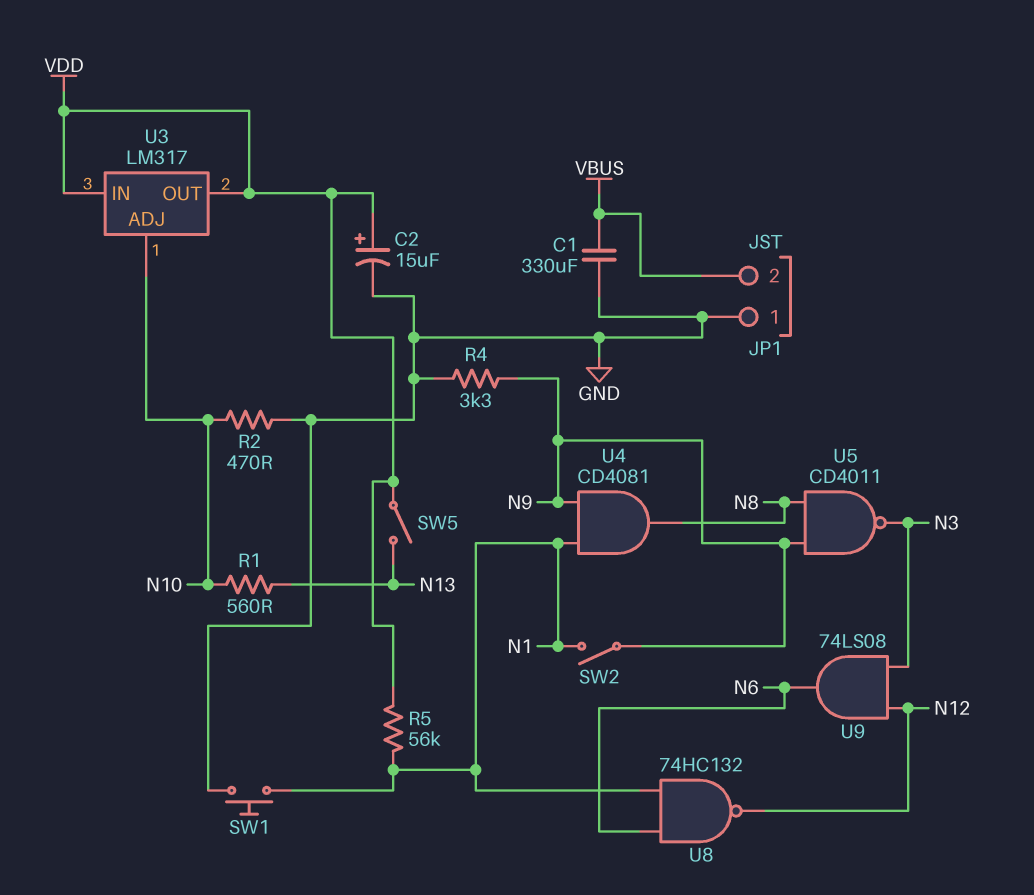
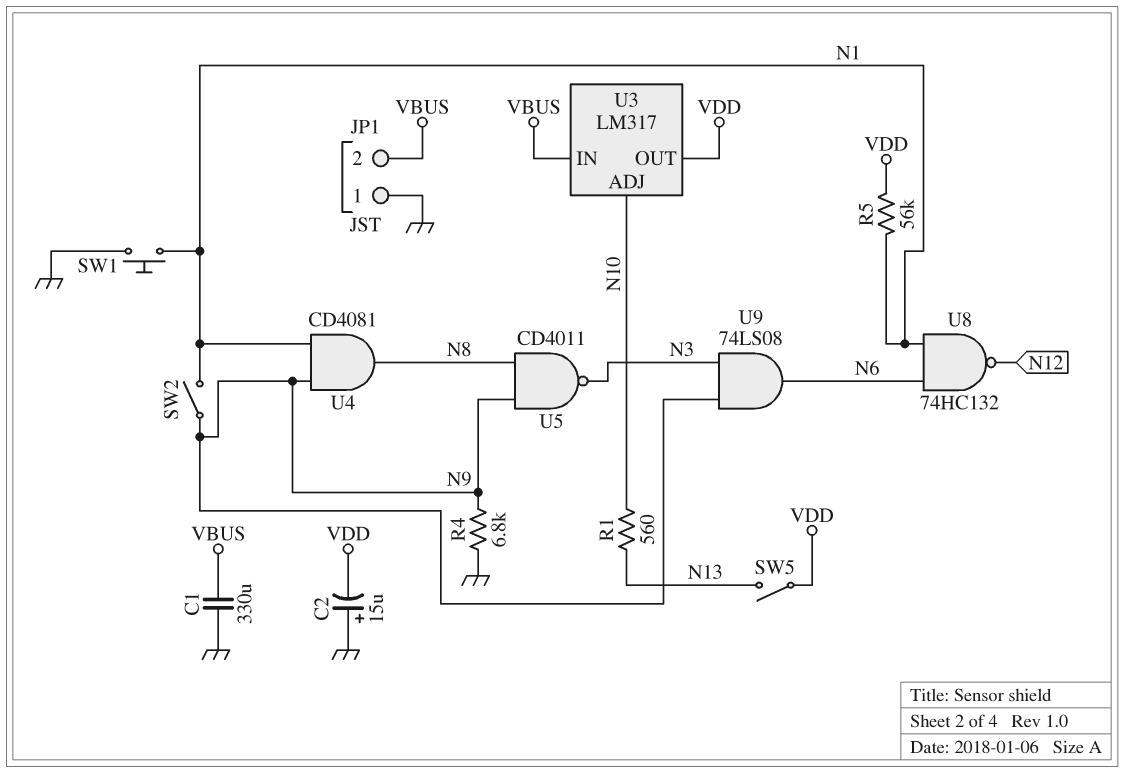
C2: 15uF (plus VDD, minus GND) -> 15uF (plus GND, minus VDD)
R2: 470 (GND, N10) -> none
R4: 3.3k (GND, N9) -> 6.8k (GND, N9)
U3 pin IN: VDD -> VBUS
U9: AND 74LS08 (in N3, in N12, out N6) -> AND 74LS08 (in N3, in N9, out N6)

